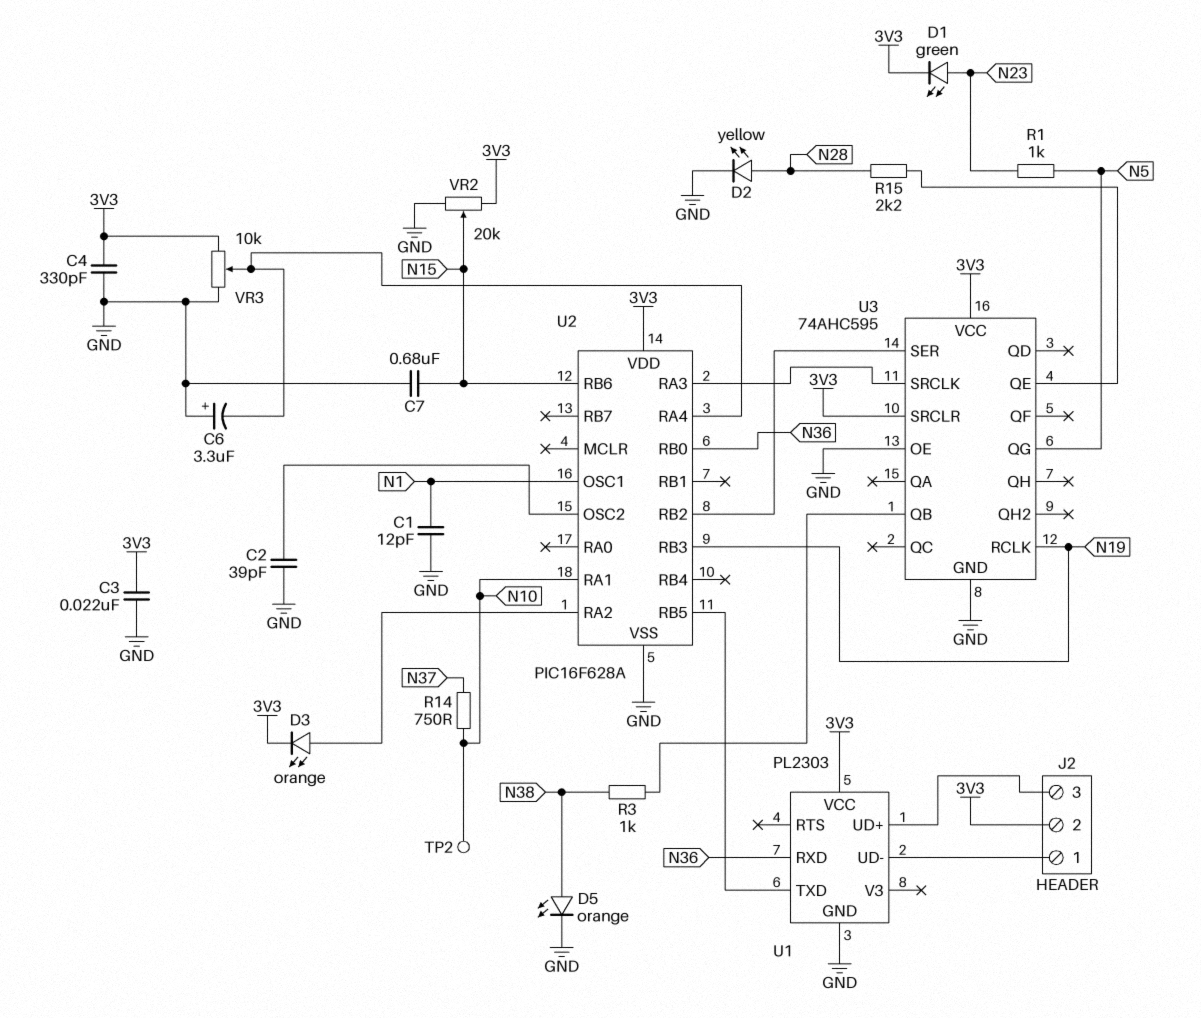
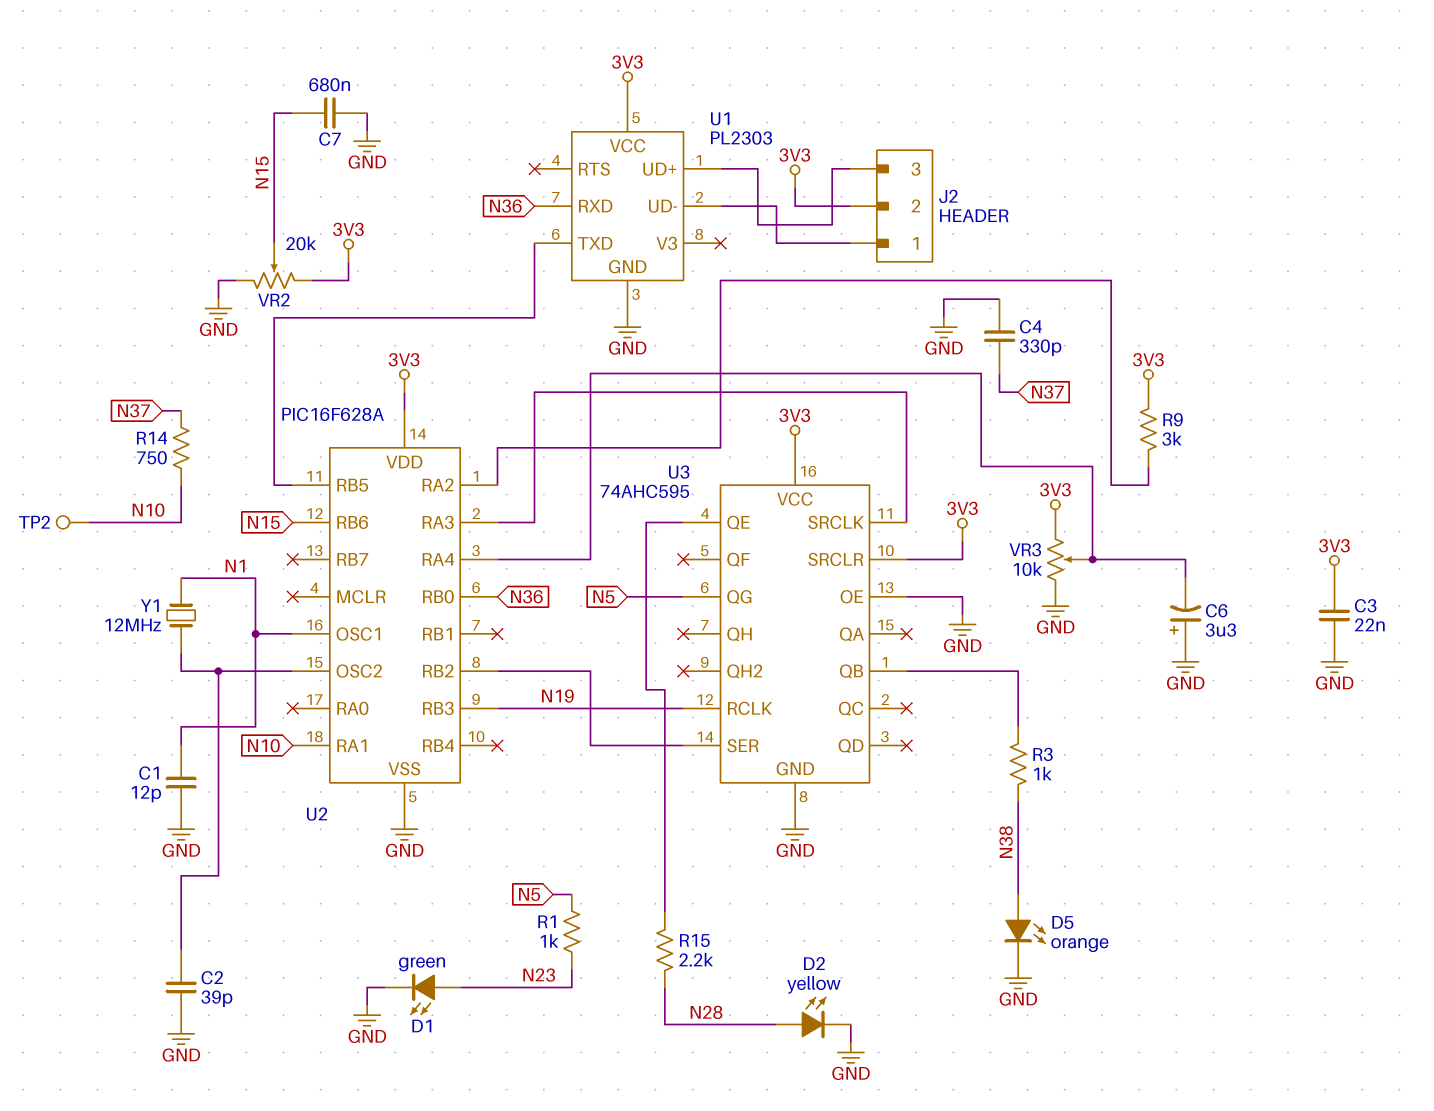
C4: 330pF (3V3, GND) -> 330pF (GND, N37)
D1: LED green (A N23, K 3V3) -> LED green (A N23, K GND)
D3: LED orange (A U2/RA2, K 3V3) -> none
R9: none -> 3k (3V3, U2/RA2)
Y1: none -> 12MHz (N1, U2/OSC2)

